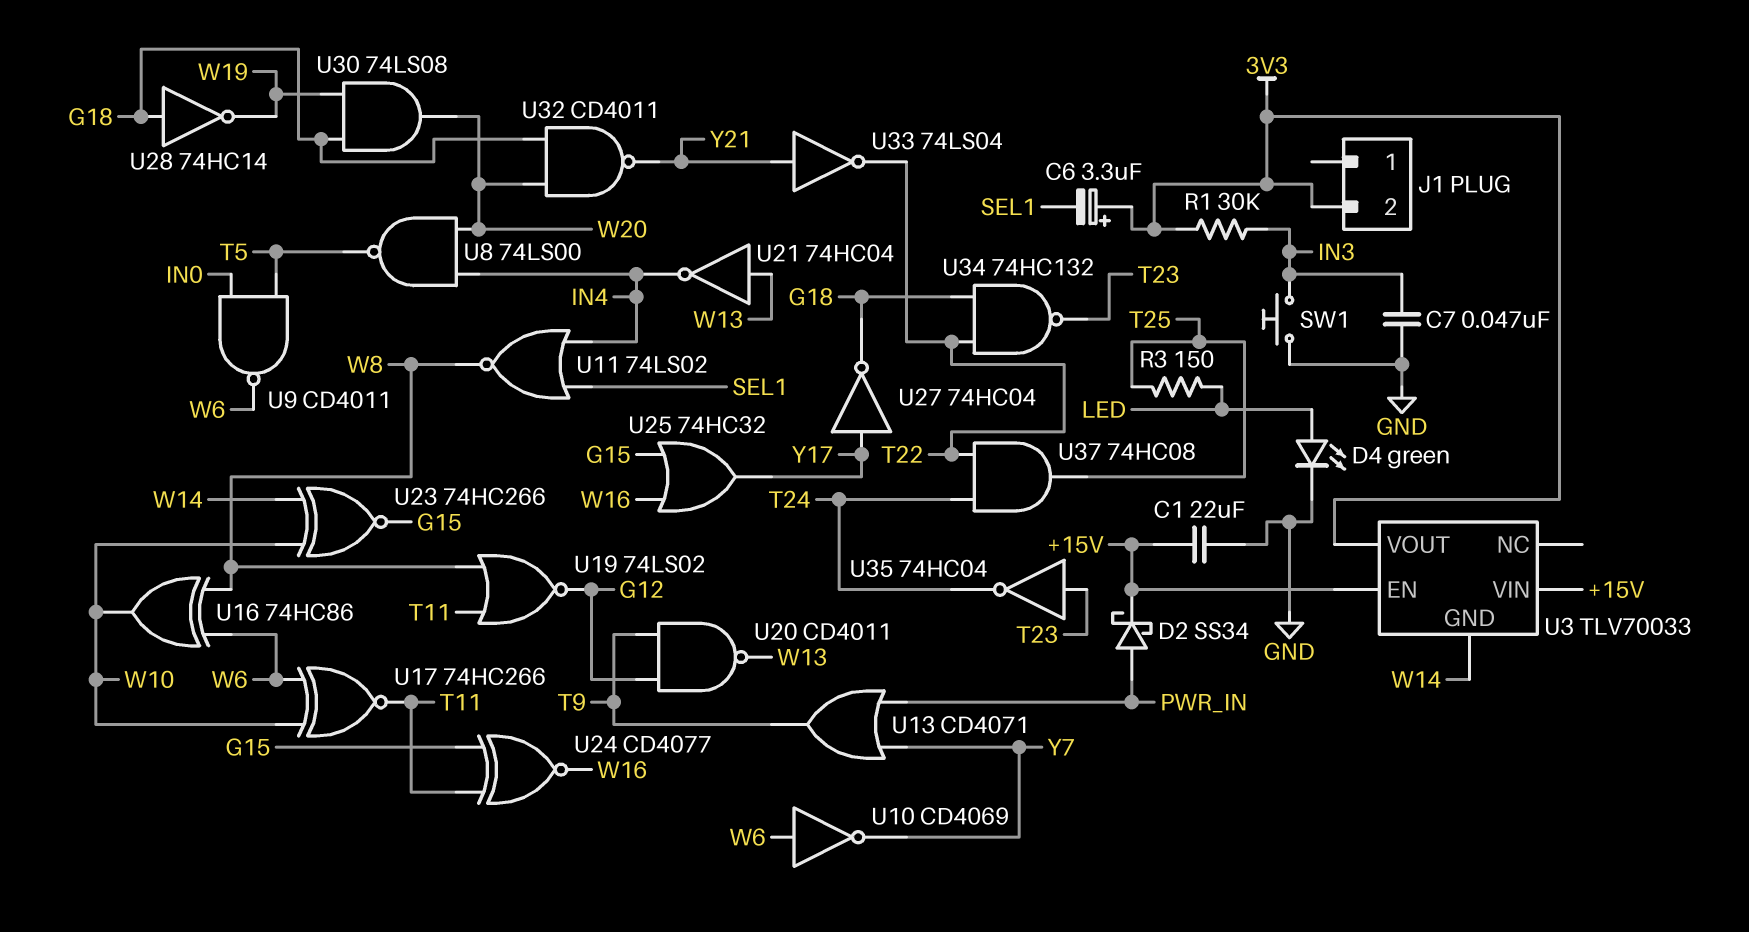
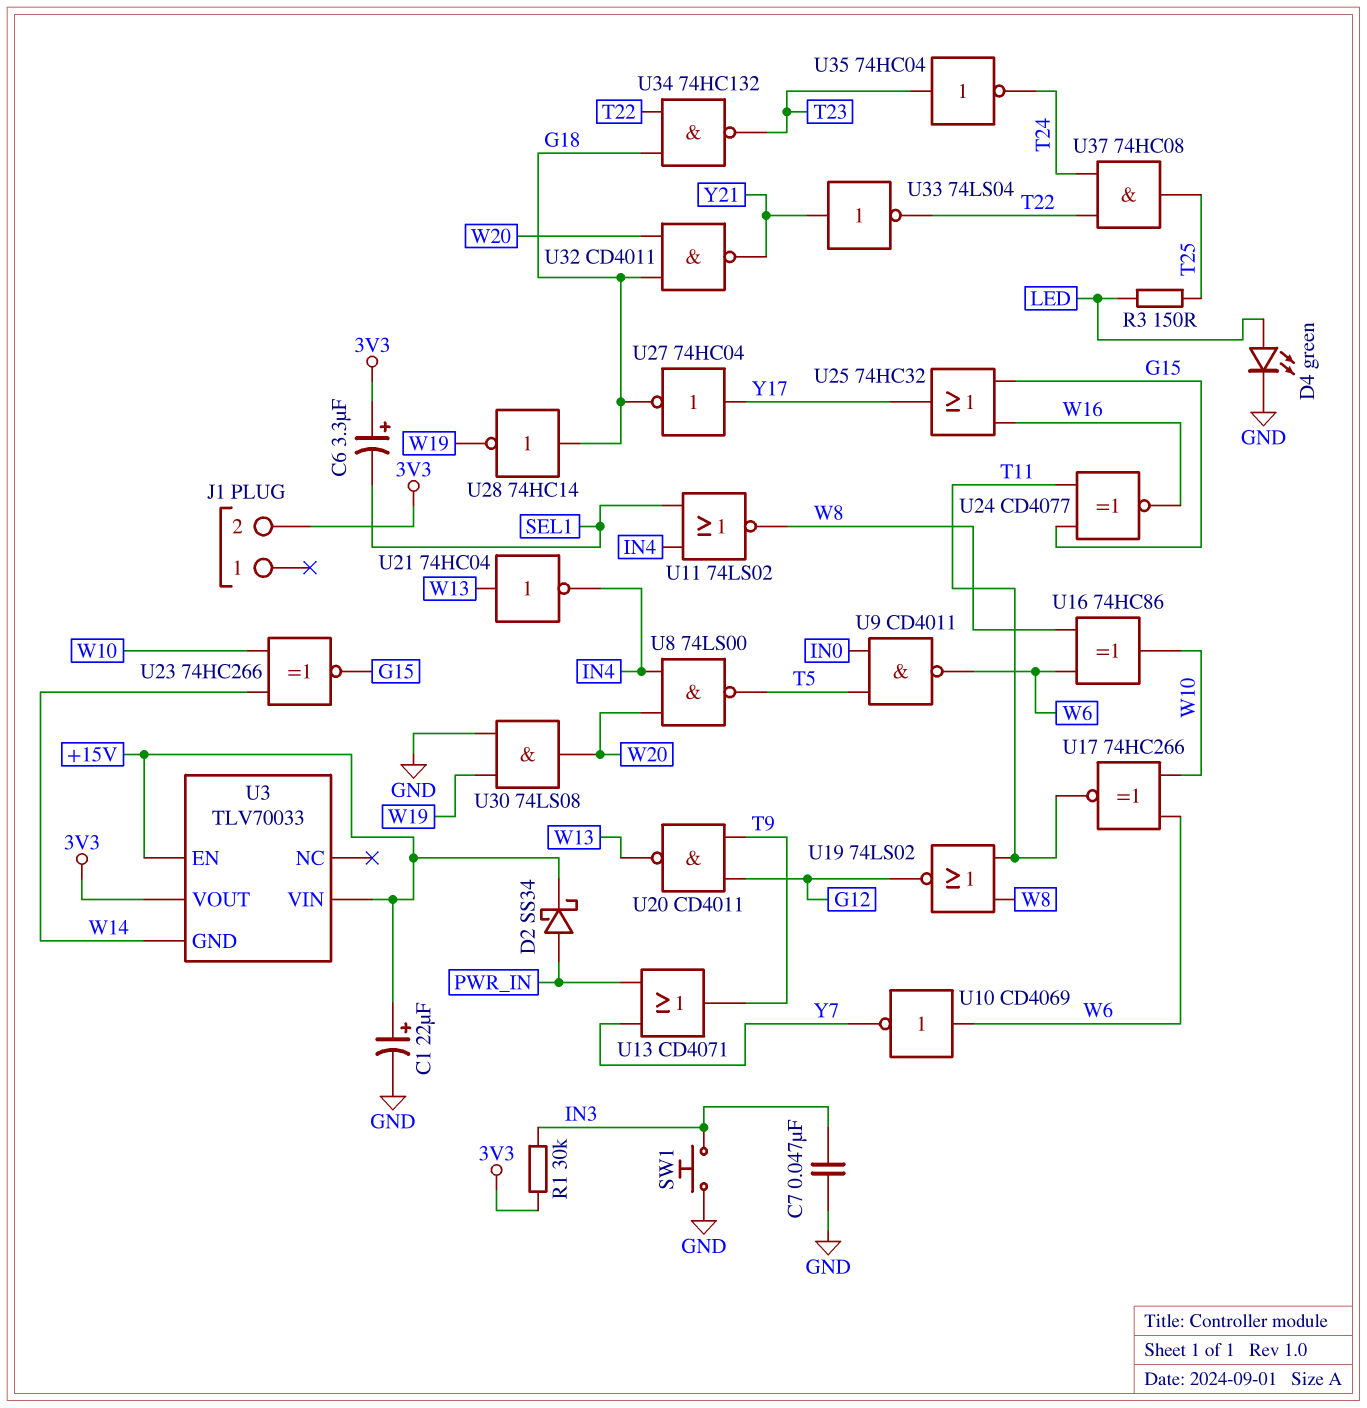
C1: 22uF (+15V, GND) -> 22uF (plus +15V, minus GND)
U30: AND 74LS08 (in G18, in W19, out W20) -> AND 74LS08 (in GND, in W19, out W20)

